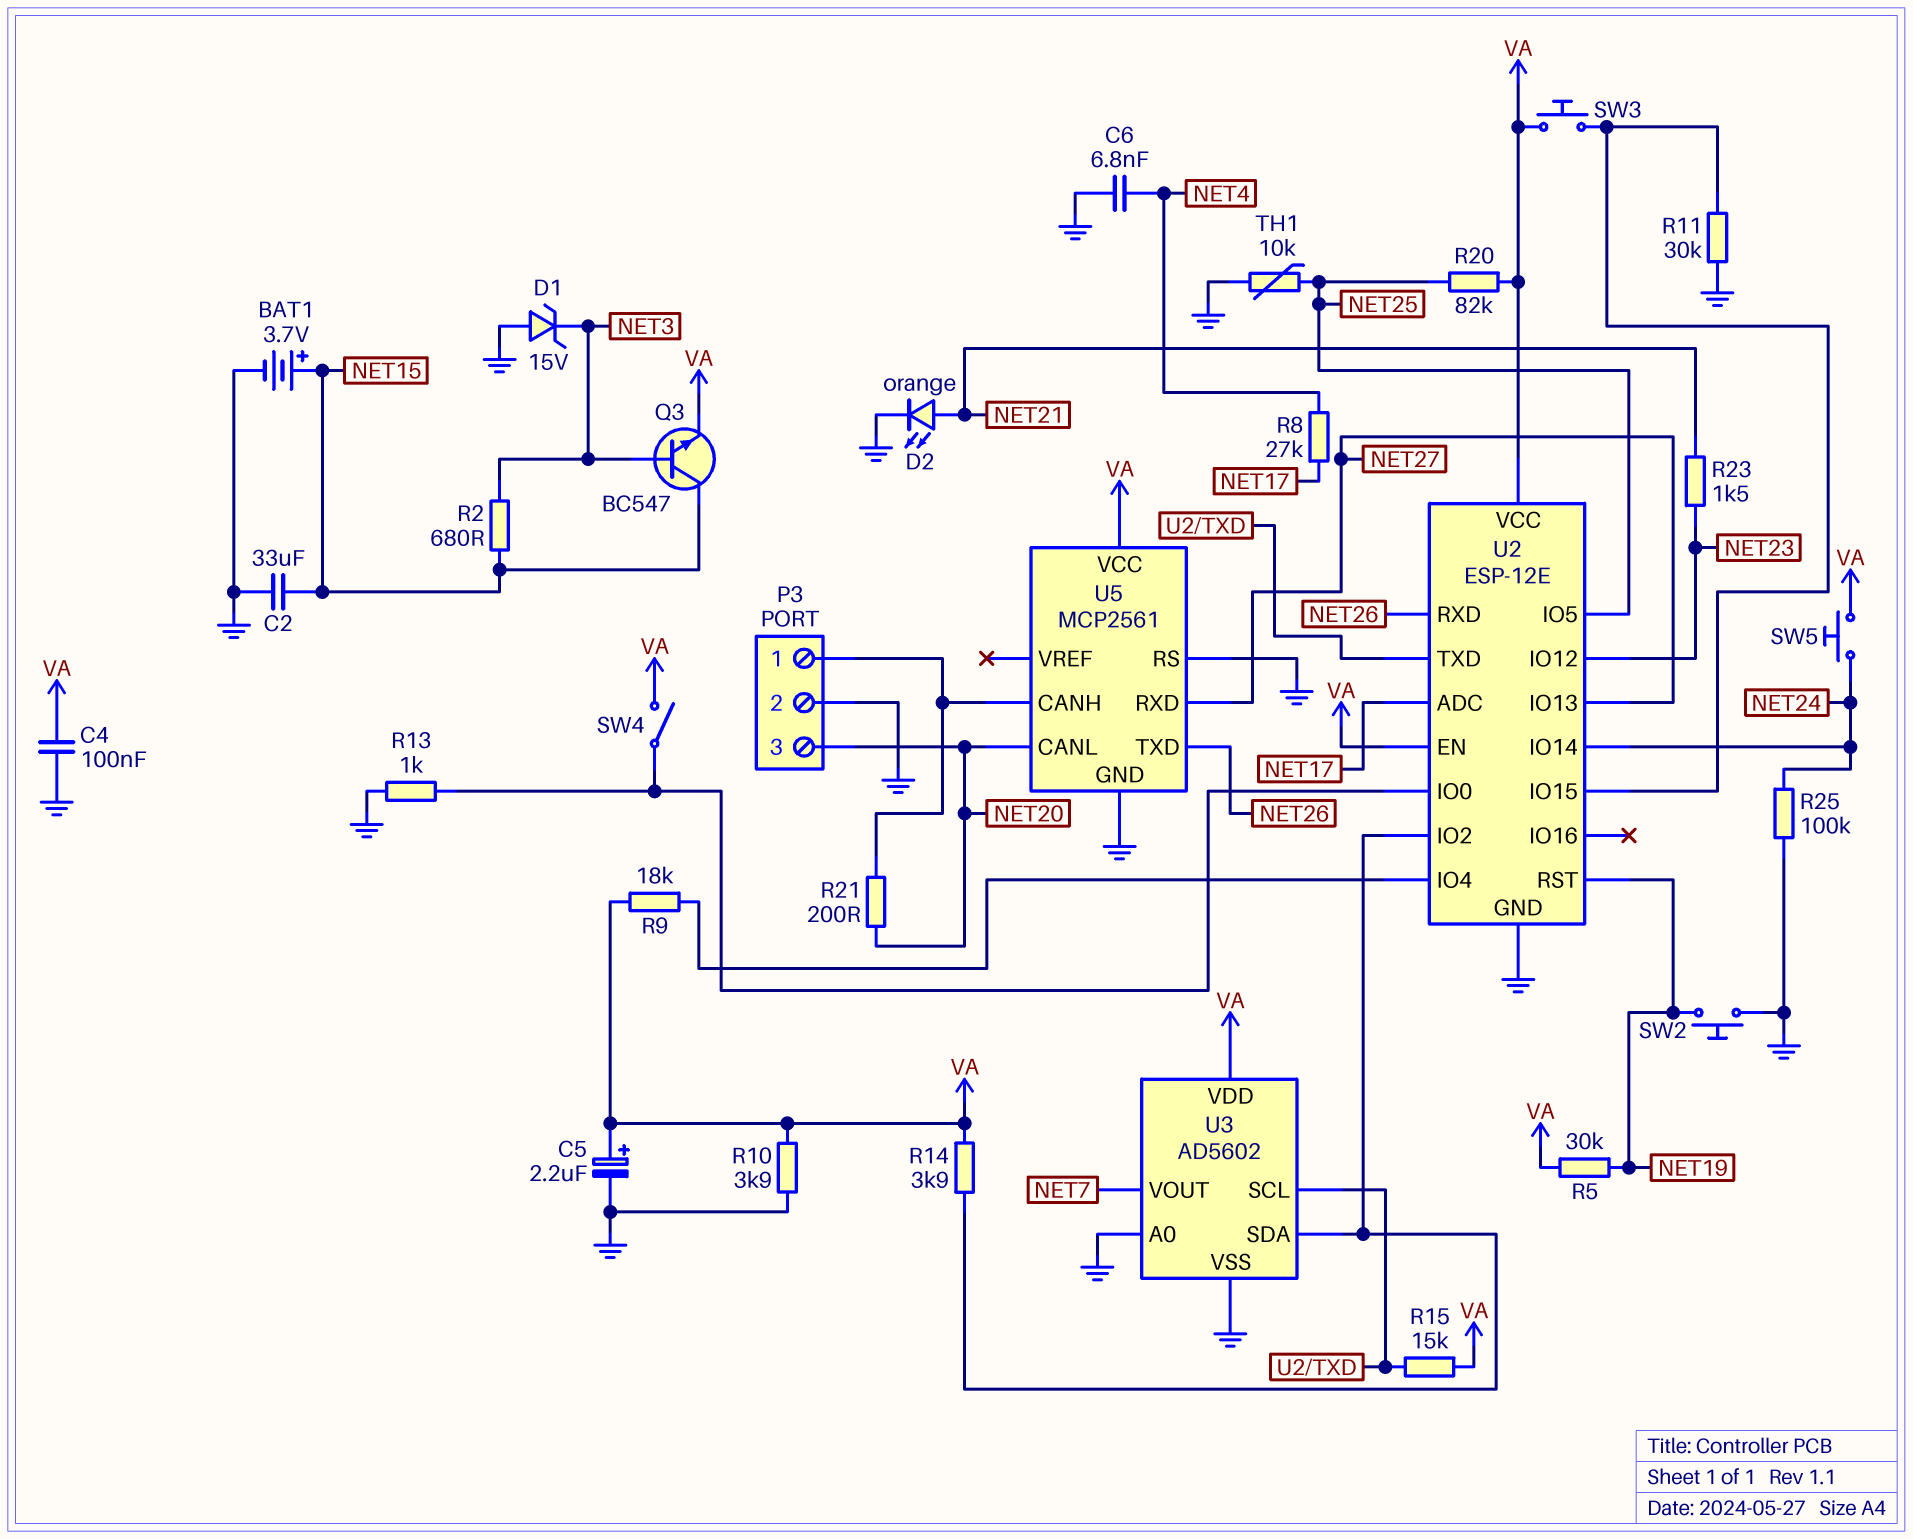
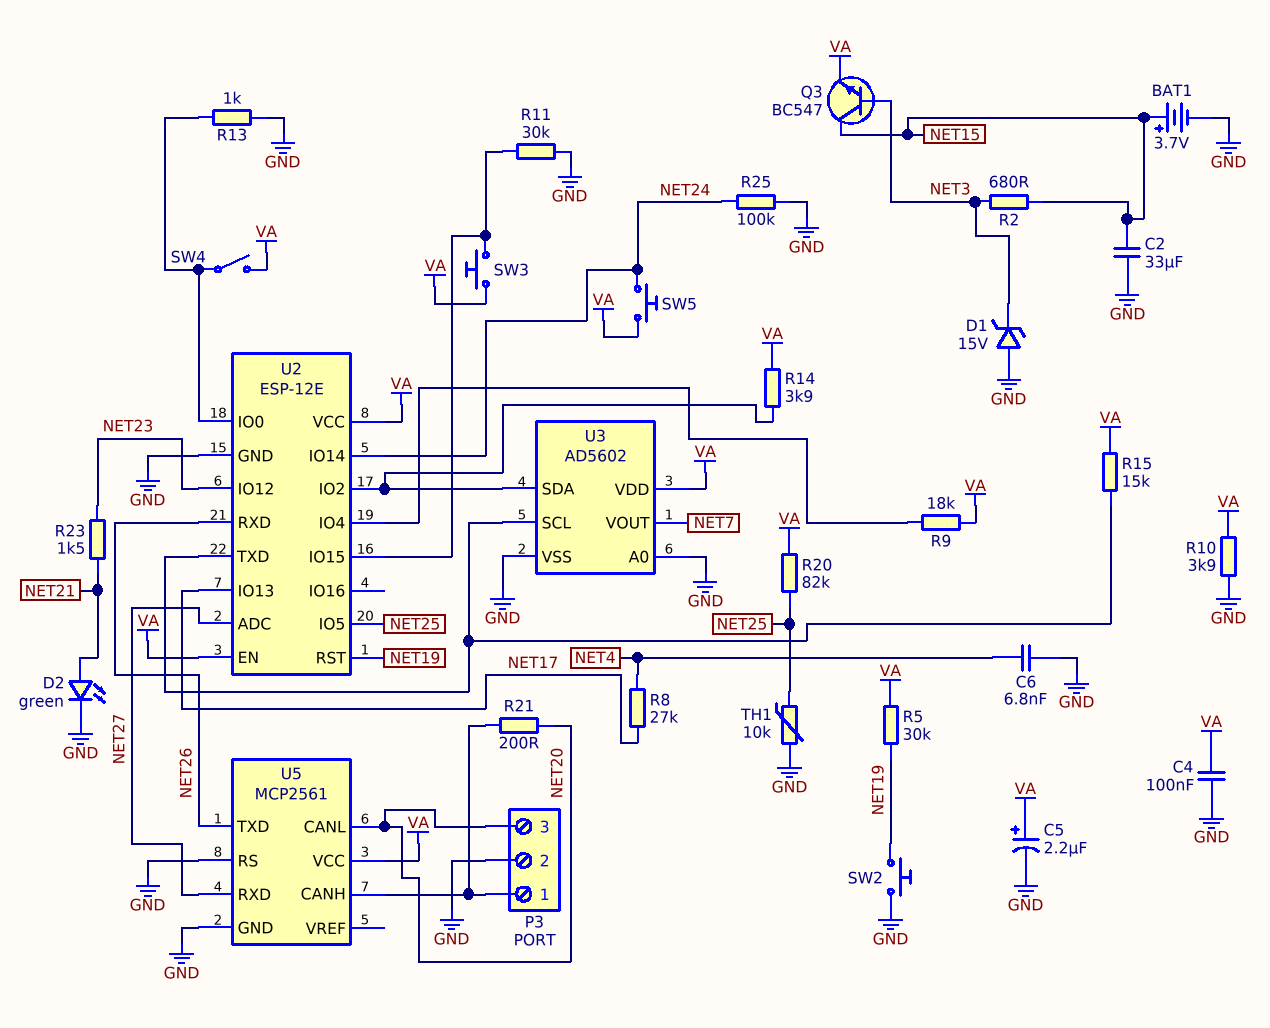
D2: LED orange (A NET21, K GND) -> LED green (A NET21, K GND)
U2 pin ADC: NET17 -> NET27
U2 pin IO13: NET27 -> NET17

